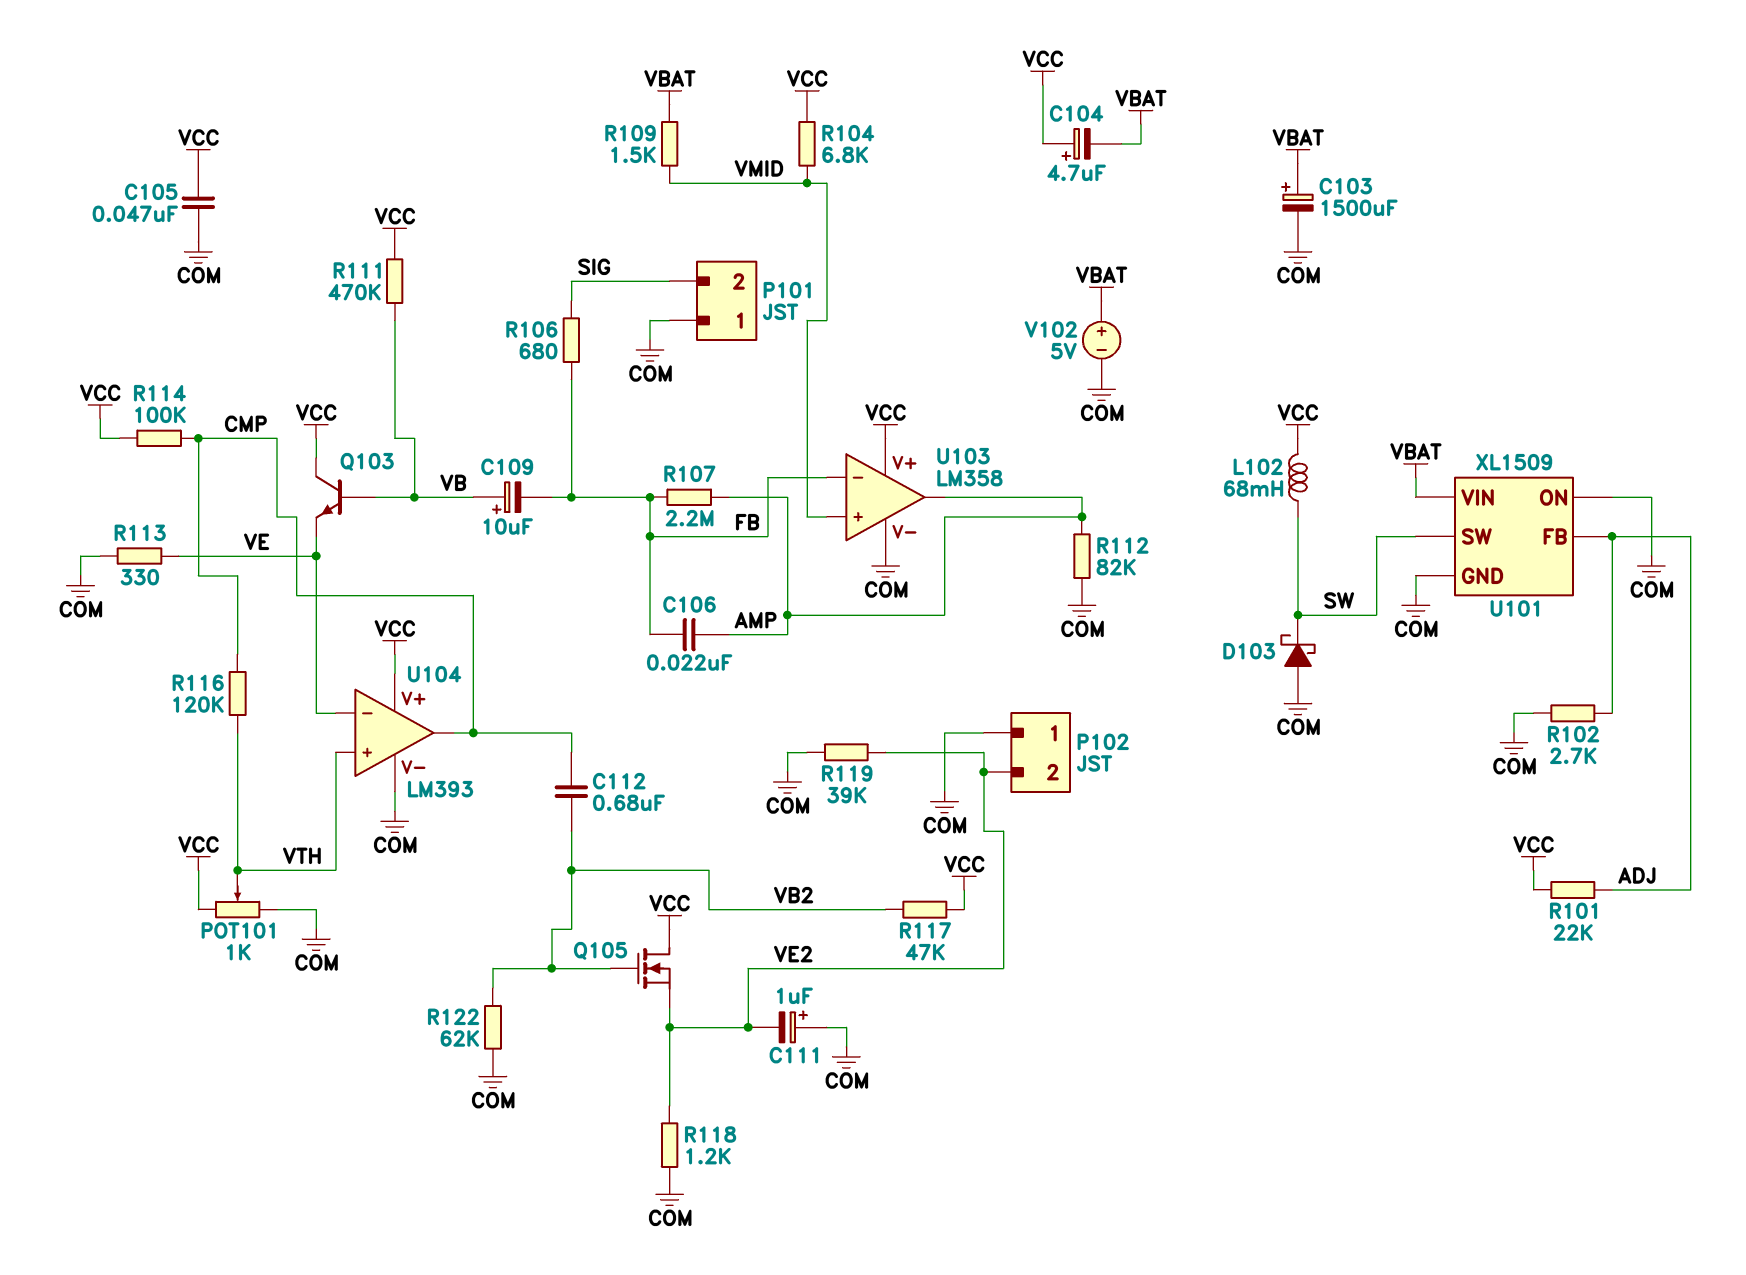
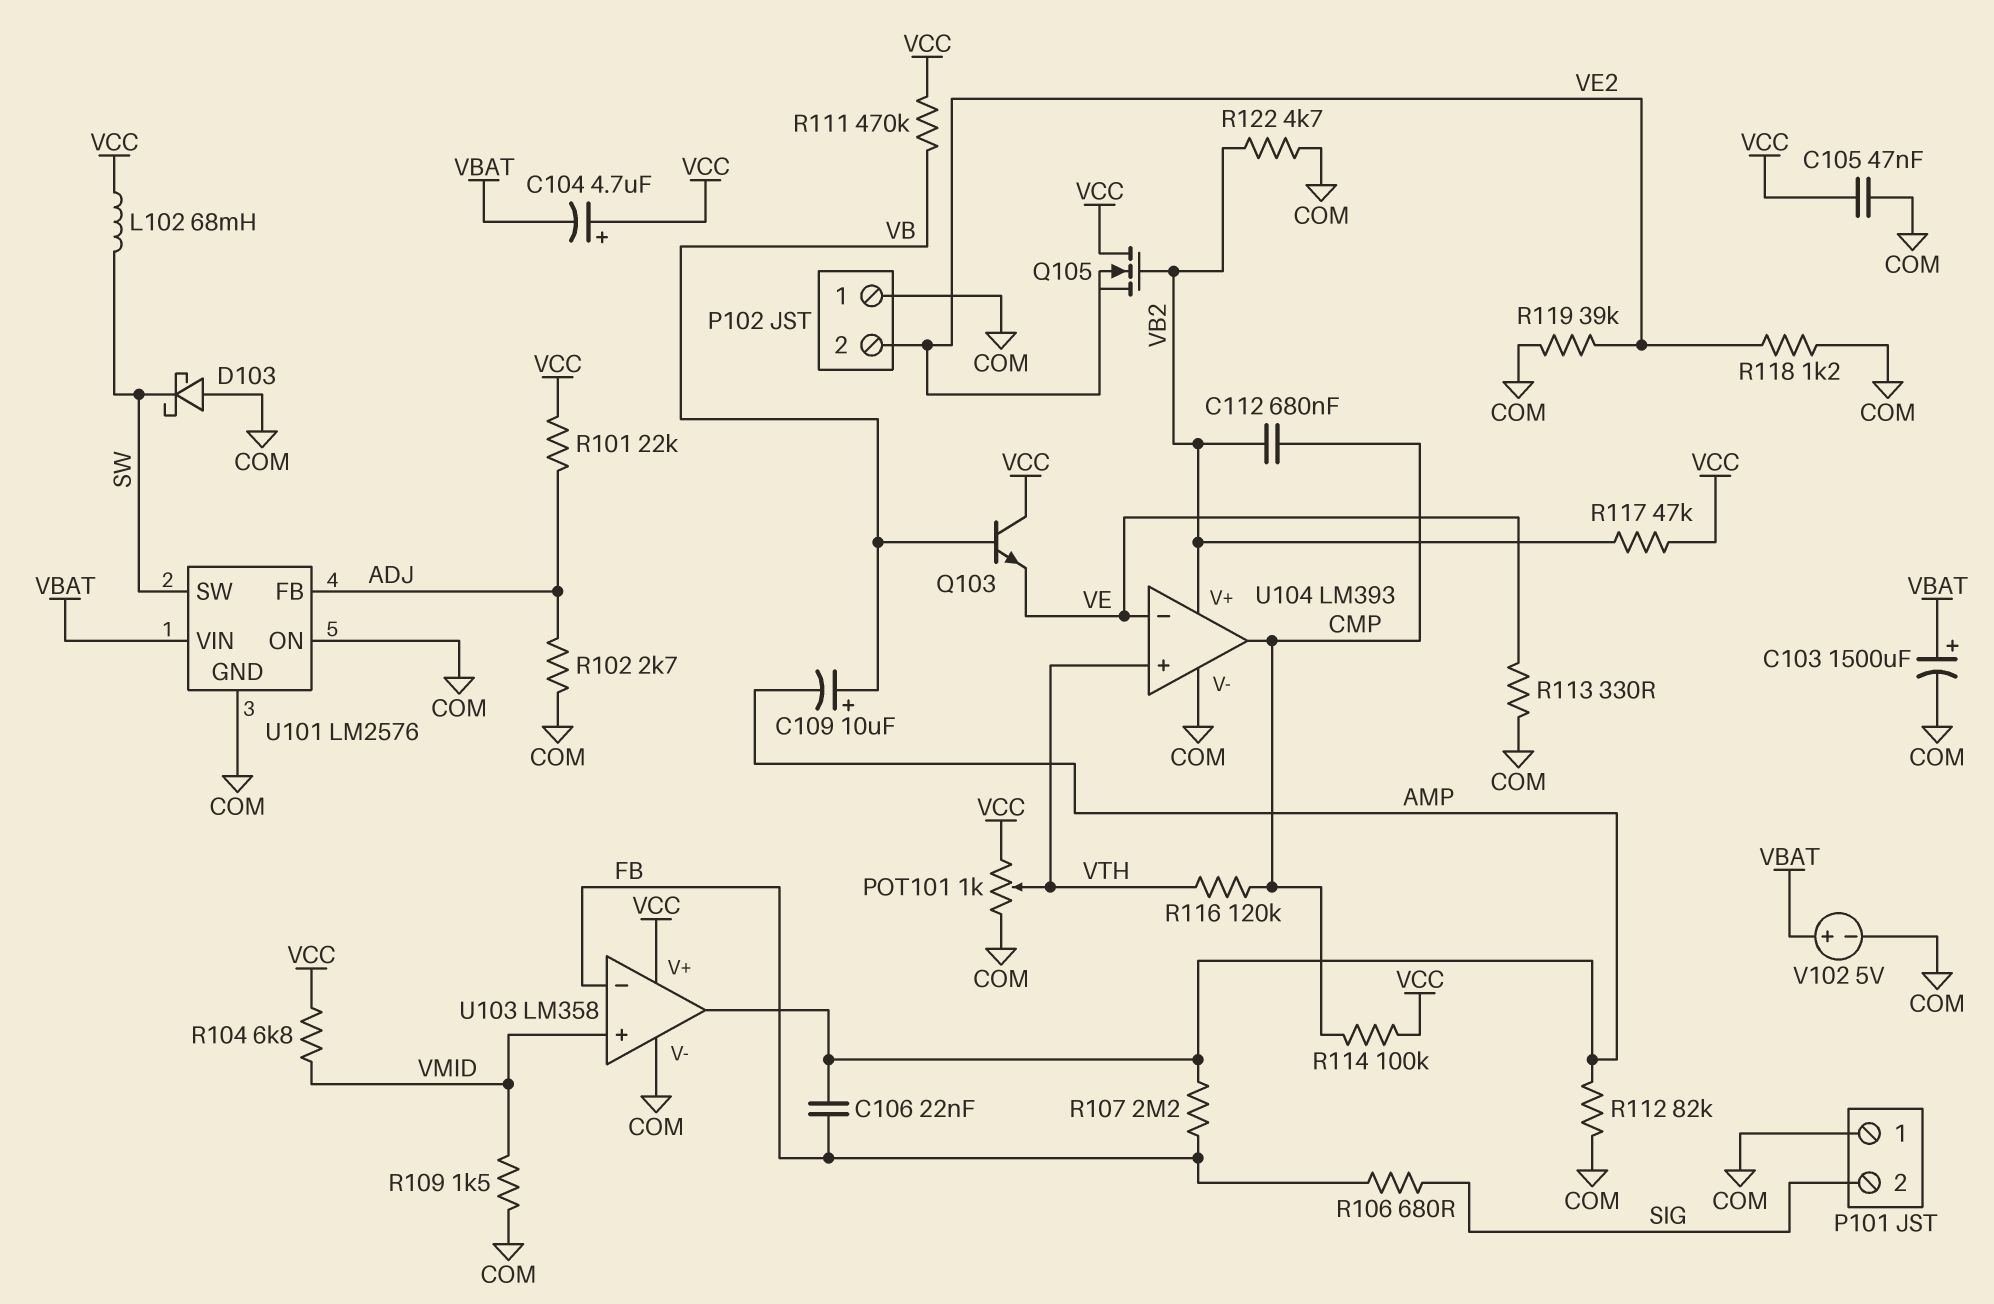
C109: 10uF (plus VB, minus FB) -> 10uF (plus VB, minus AMP)
C111: 1uF (plus COM, minus VE2) -> none
R109: 1.5k (VBAT, VMID) -> 1.5k (COM, VMID)
R122: 62k (COM, VB2) -> 4.7k (COM, VB2)
U101: XL1509 -> LM2576
U104 pin V+: VCC -> VB2

